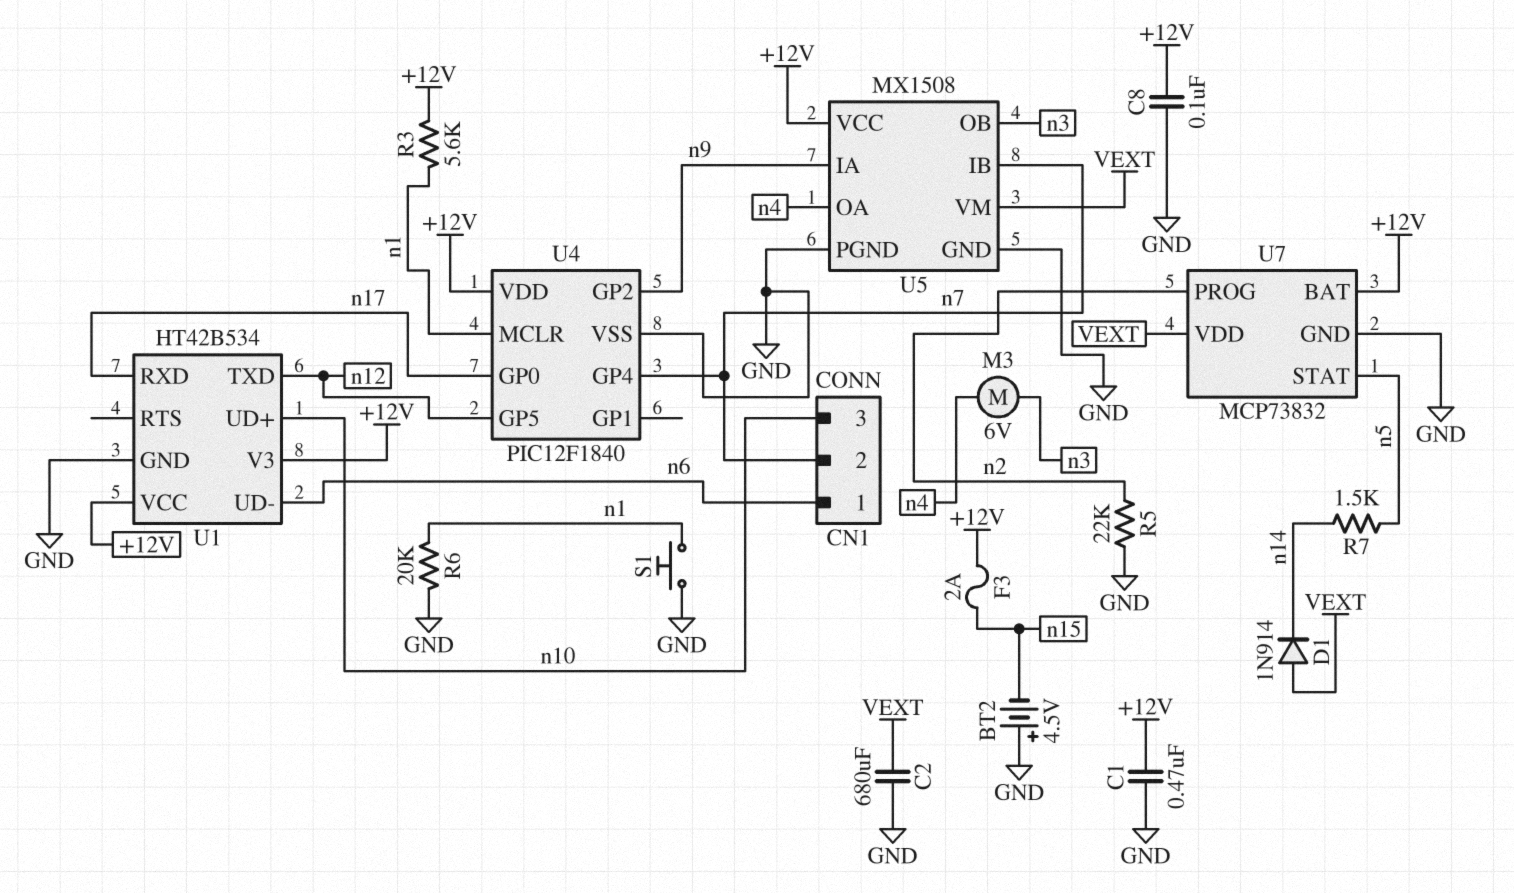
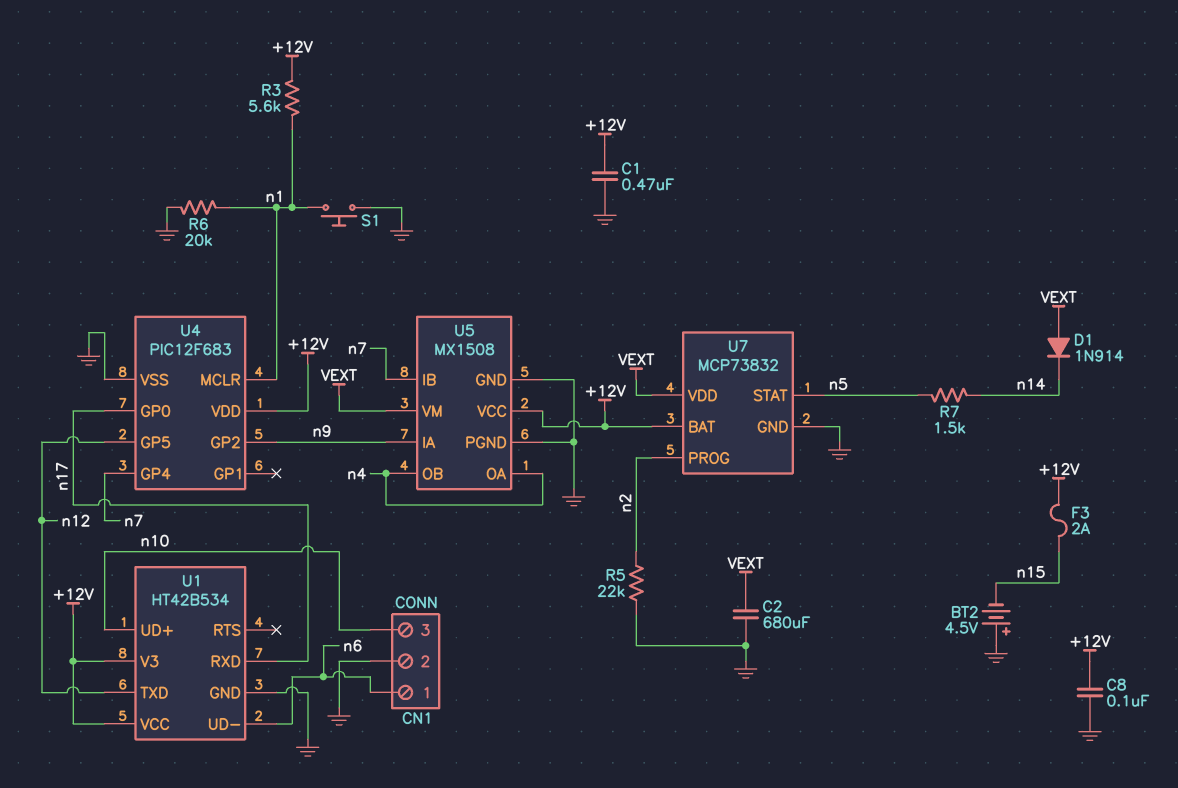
CN1 pin 2: n7 -> GND
M3: motor 6V (n3, n4) -> none
U4: PIC12F1840 -> PIC12F683
U5 pin OB: n3 -> n4

